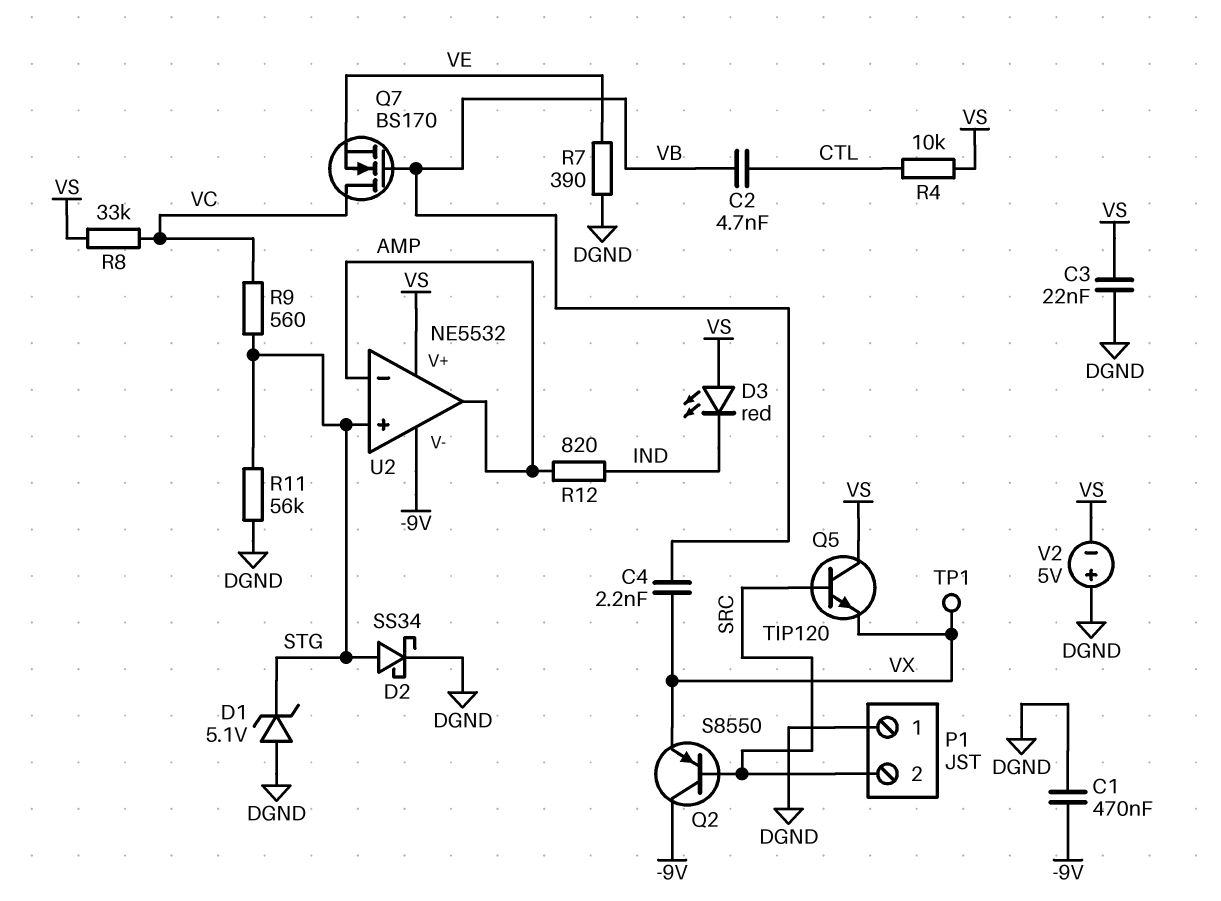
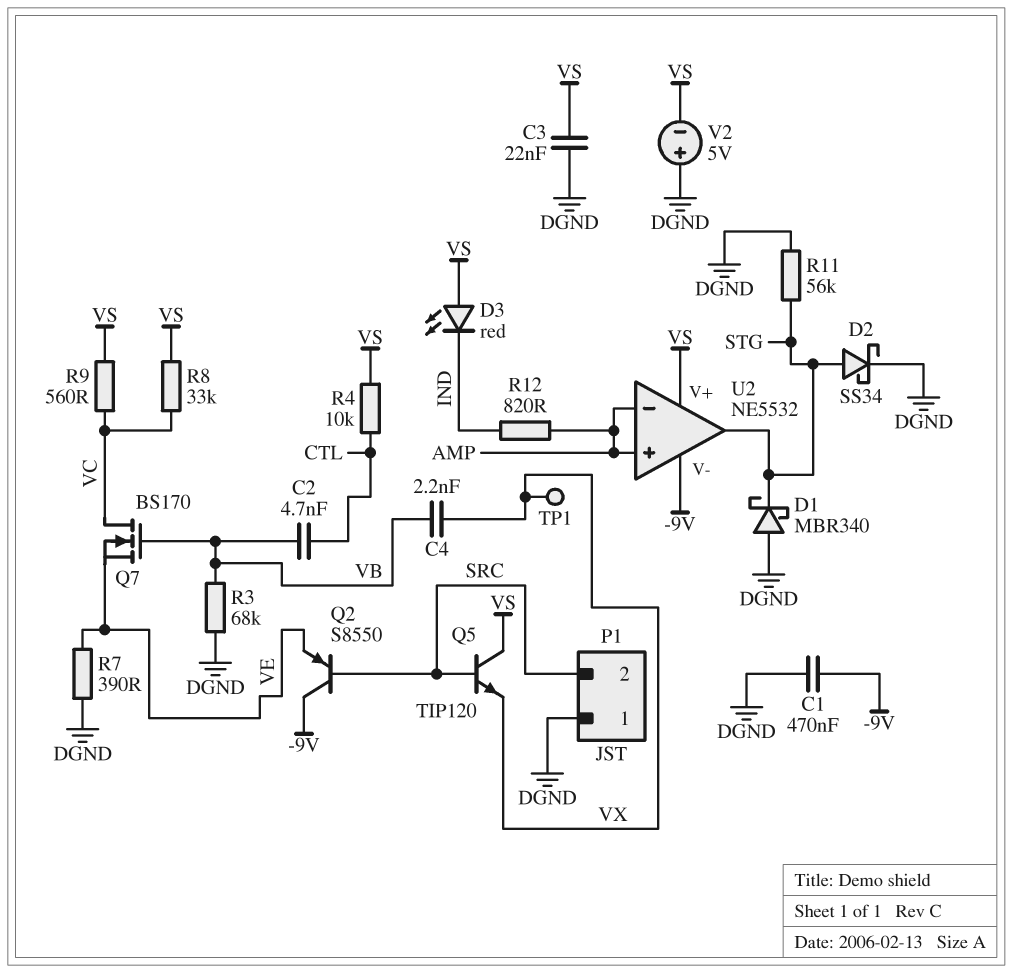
D1: zener 5.1V (A DGND, K STG) -> schottky MBR340 (A DGND, K STG)
Q2: PNP S8550 (B SRC, C -9V, E VX) -> PNP S8550 (B SRC, C -9V, E VE)
R3: none -> 68k (DGND, VB)
R9: 560 (STG, VC) -> 560 (VC, VS)
U2 pin in+: STG -> AMP
U2 pin out: AMP -> STG

